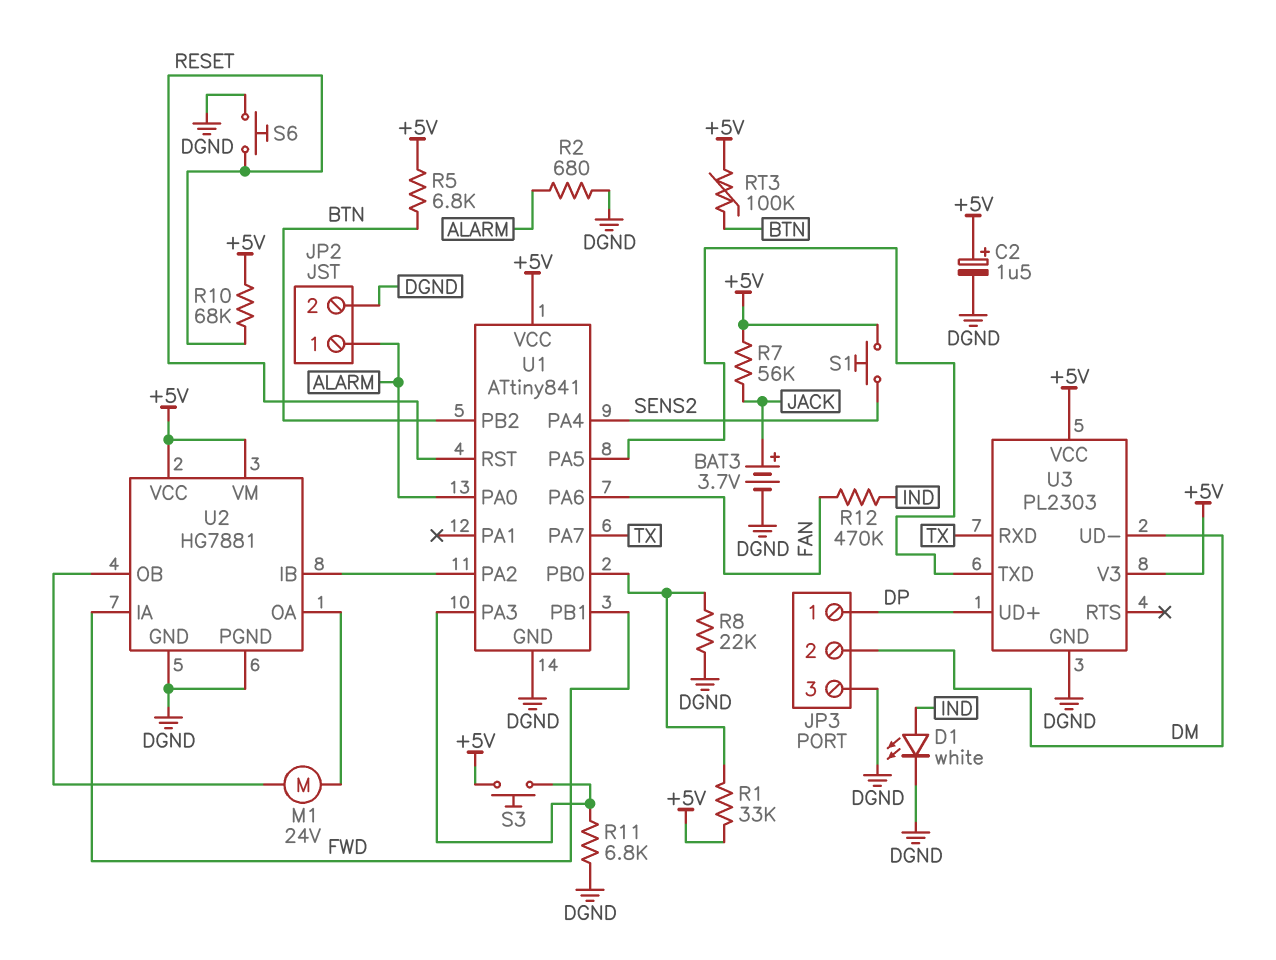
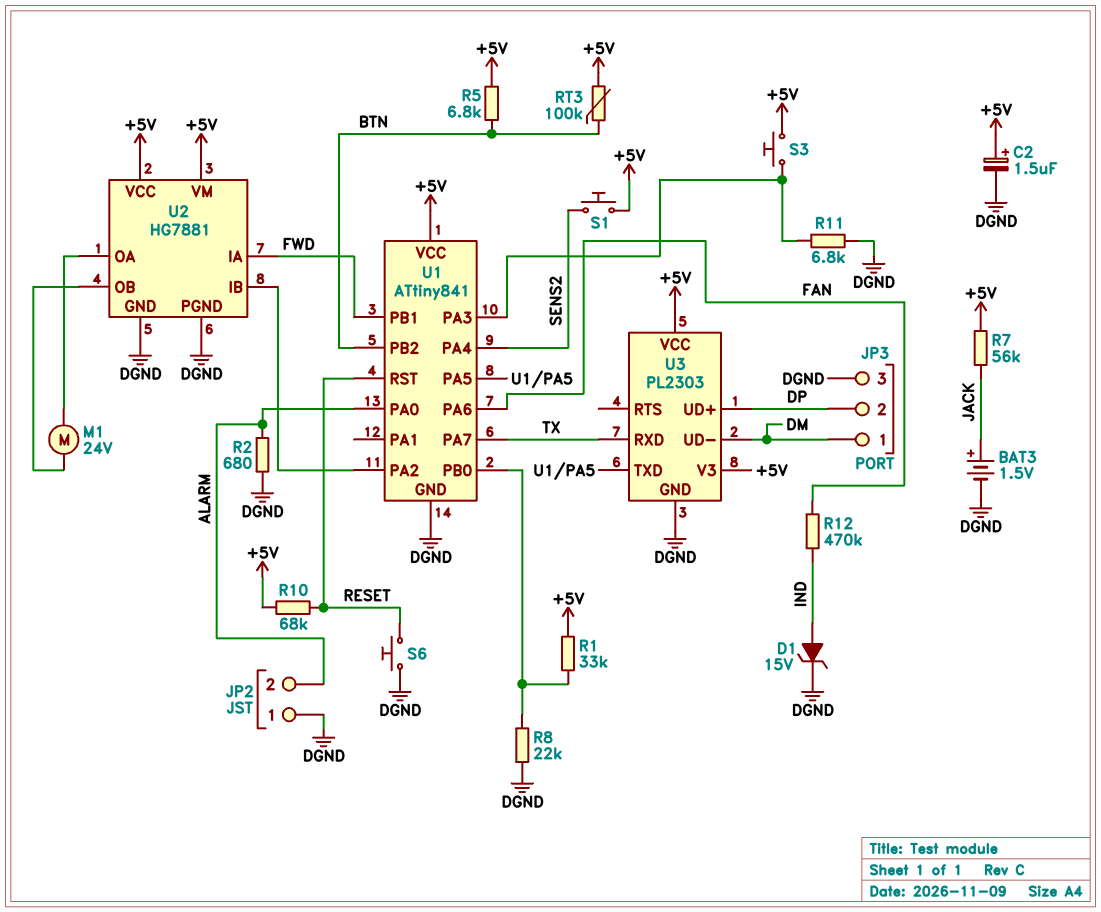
BAT3: 3.7V (plus JACK, minus DGND) -> 1.5V (plus JACK, minus DGND)
D1: LED white (A IND, K DGND) -> zener 15V (A IND, K DGND)
JP2 pin 1: ALARM -> DGND
JP2 pin 2: DGND -> ALARM
JP3 pin 1: DP -> DM
JP3 pin 2: DM -> DP

